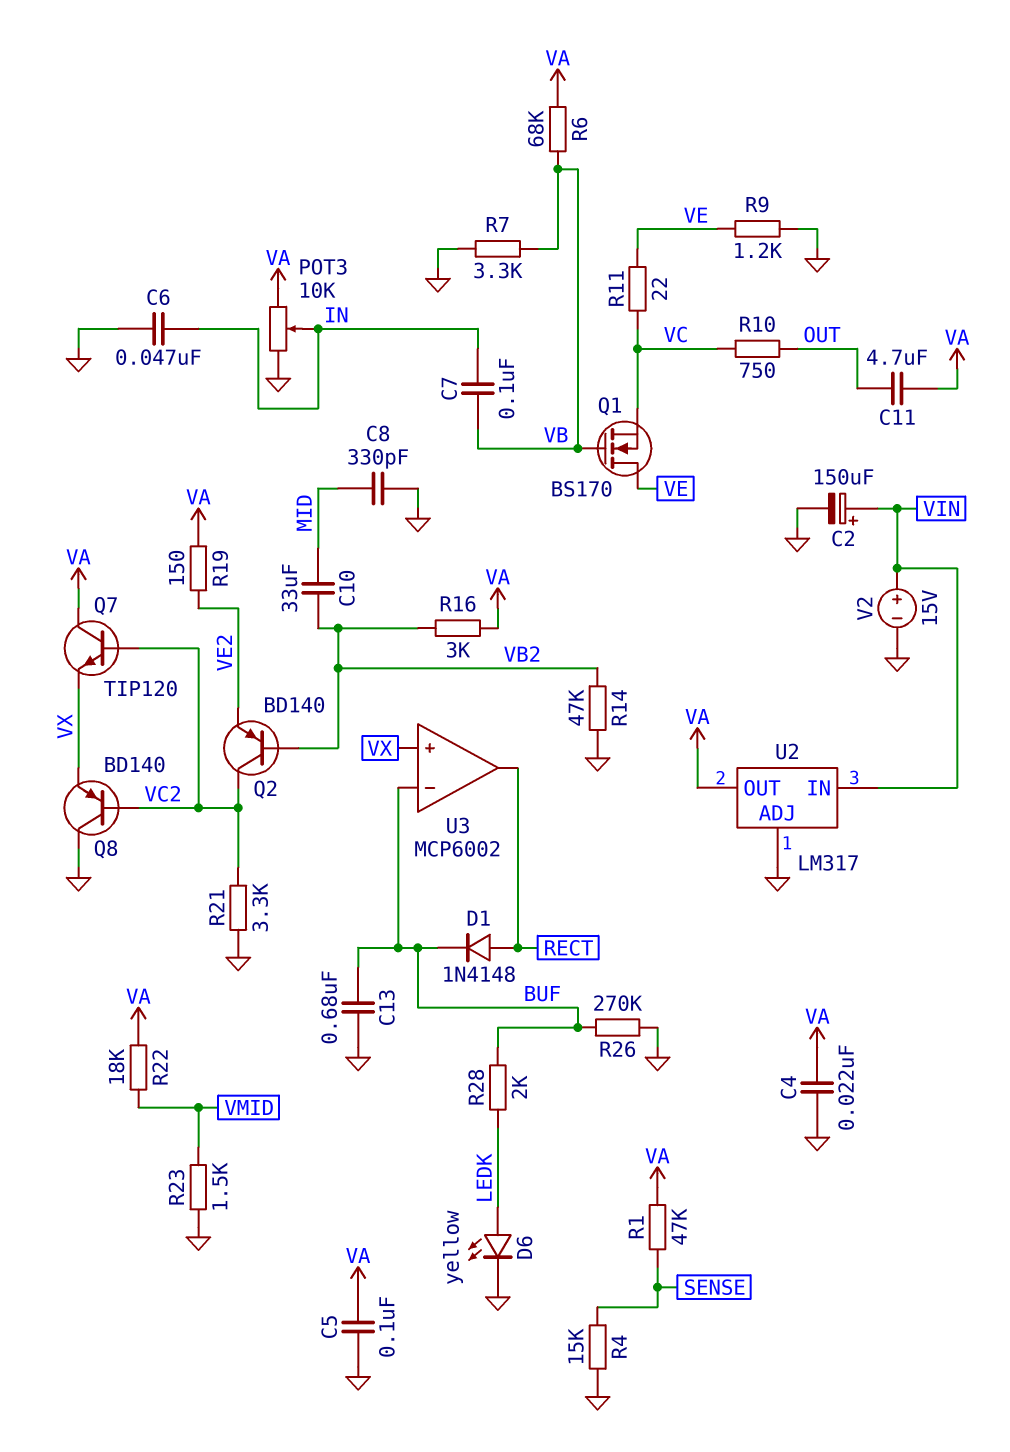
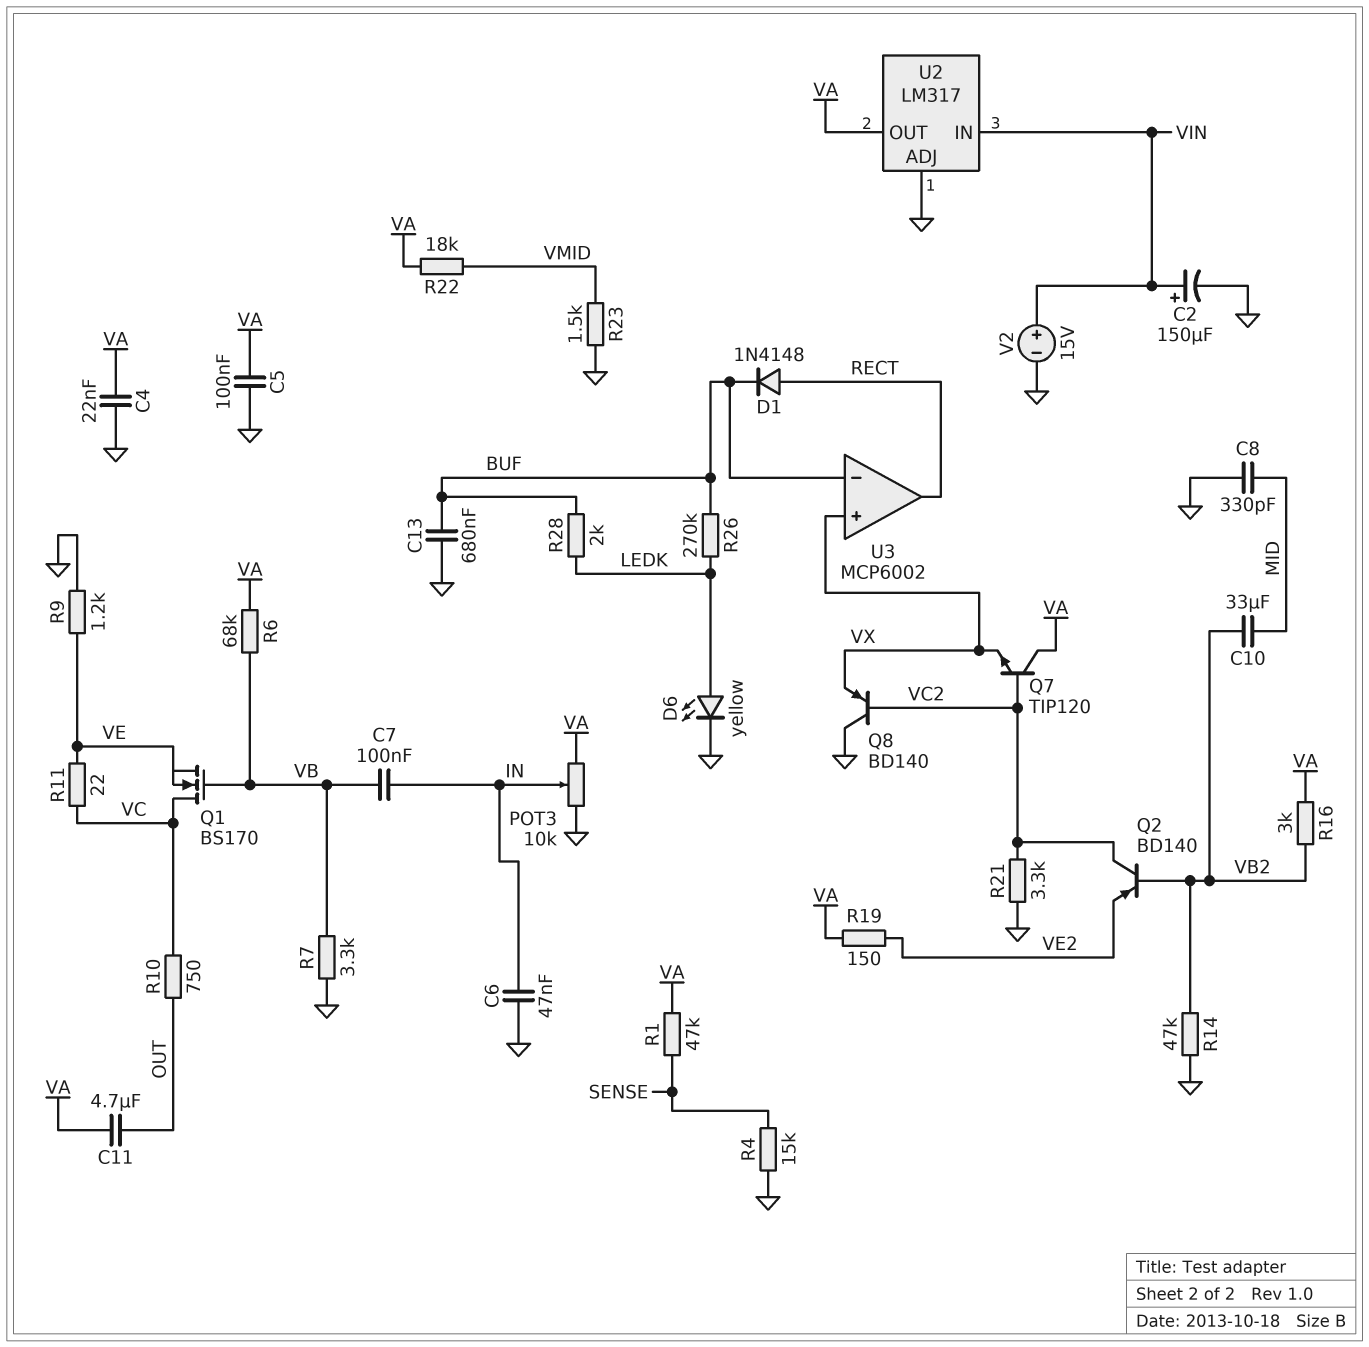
Q1: NMOS BS170 (G VB, D VE, S VC) -> NMOS BS170 (G VB, D VC, S VE)
R26: 270k (BUF, GND) -> 270k (BUF, LEDK)

